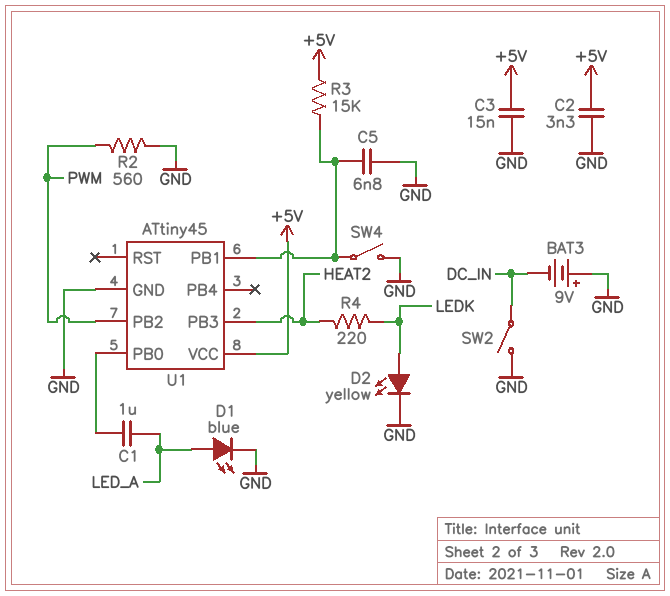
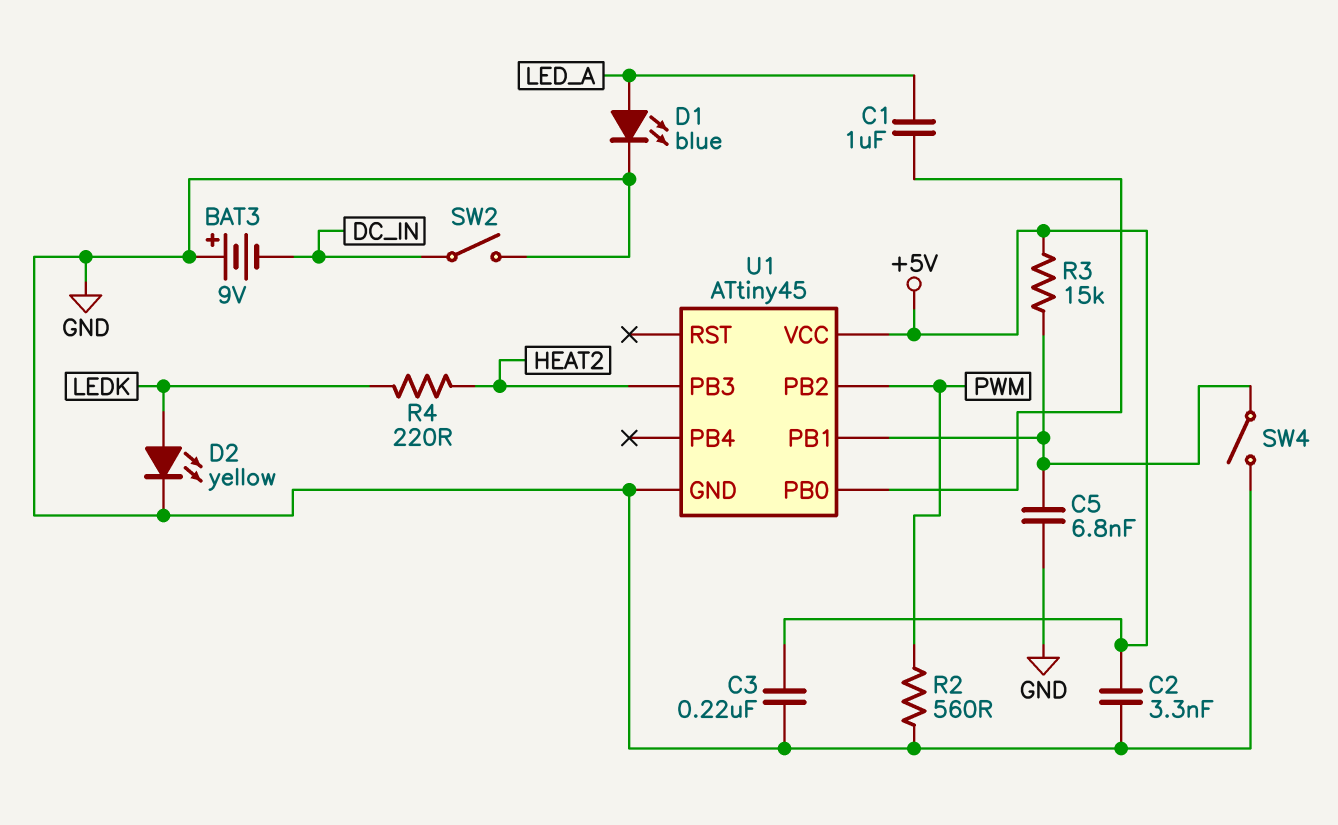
C3: 15nF (+5V, GND) -> 220nF (+5V, GND)

